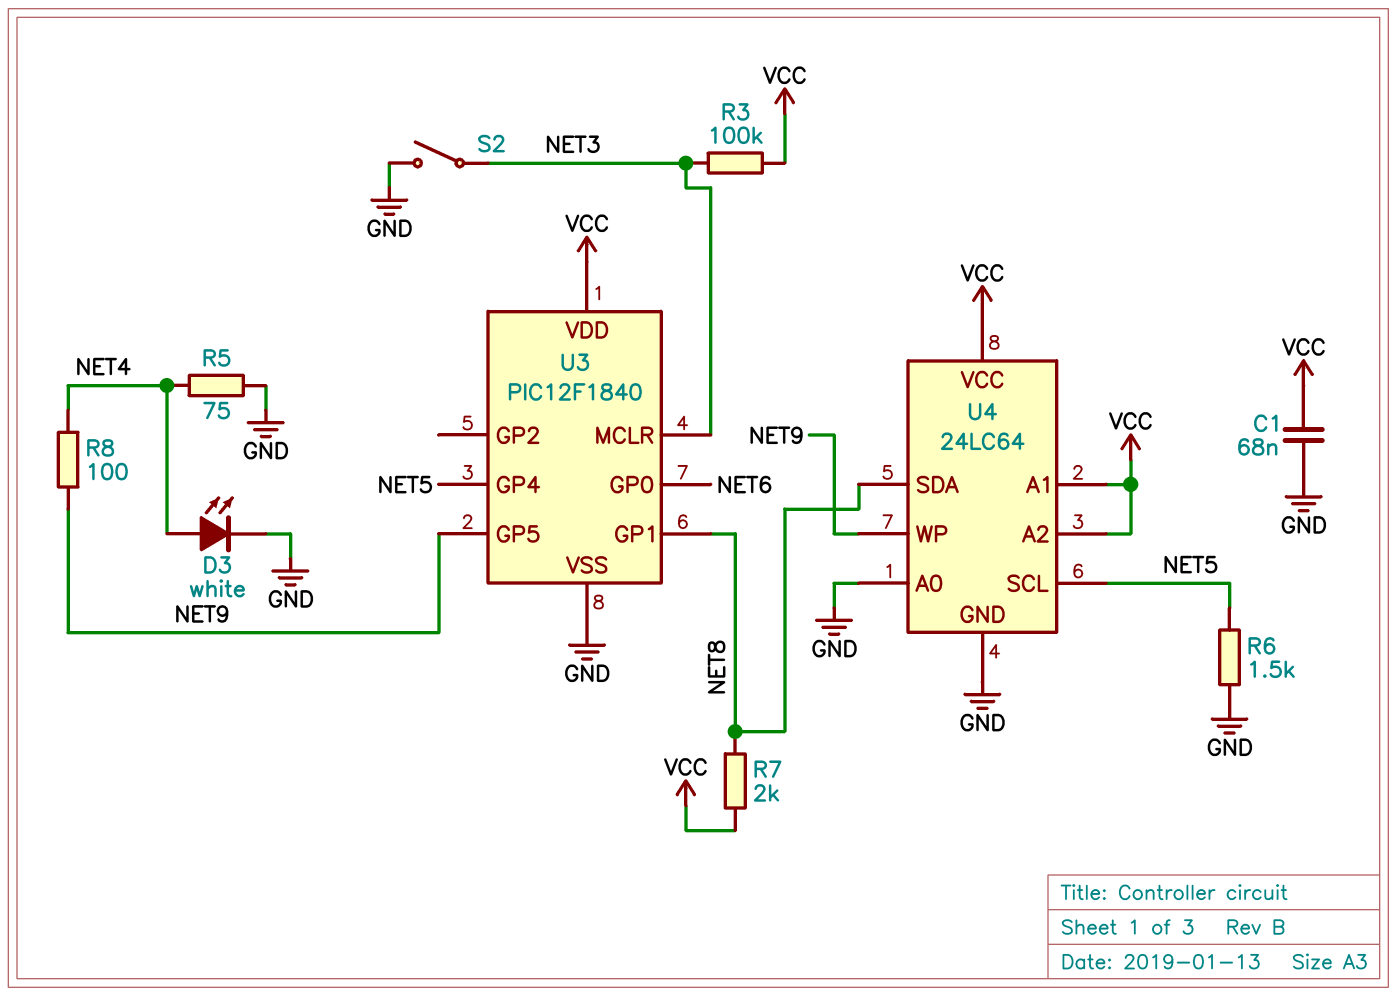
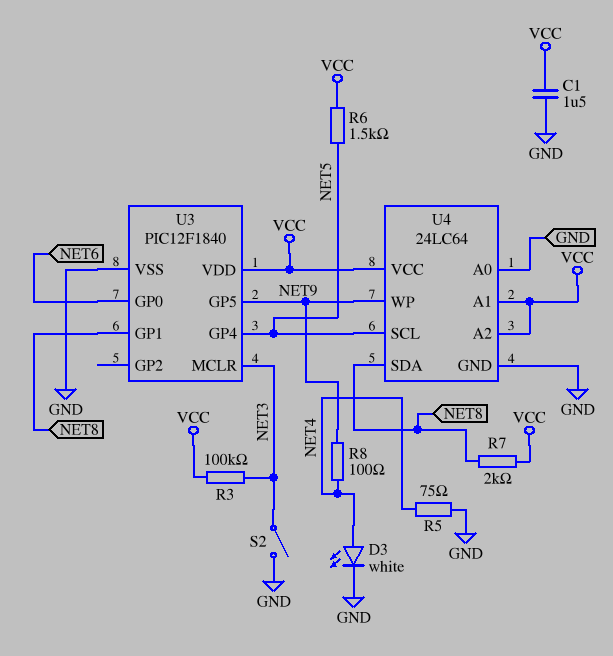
C1: 68nF (GND, VCC) -> 1.5uF (GND, VCC)
R6: 1.5k (GND, NET5) -> 1.5k (NET5, VCC)

